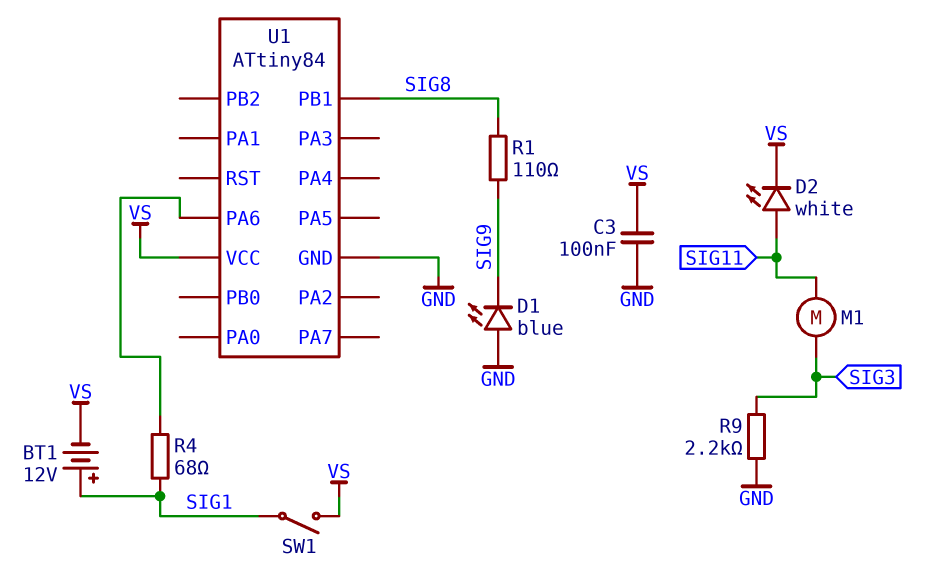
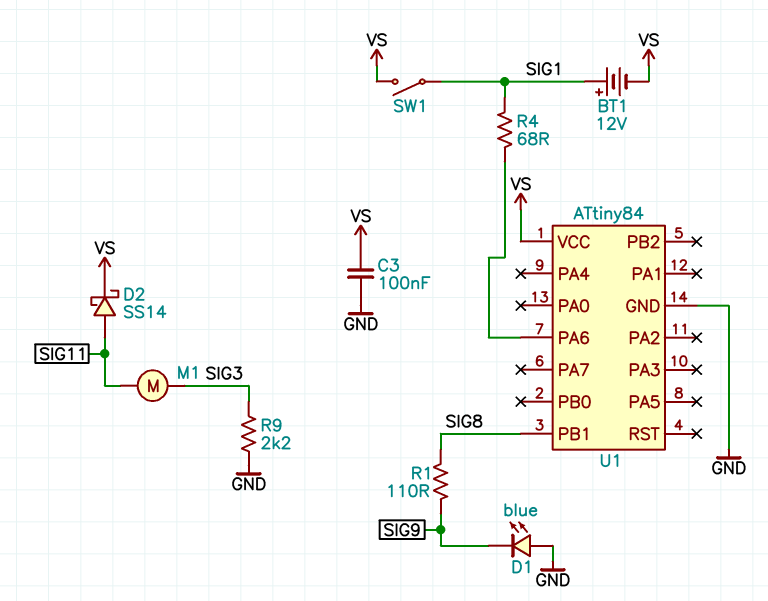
D2: LED white (A SIG11, K VS) -> schottky SS14 (A SIG11, K VS)

